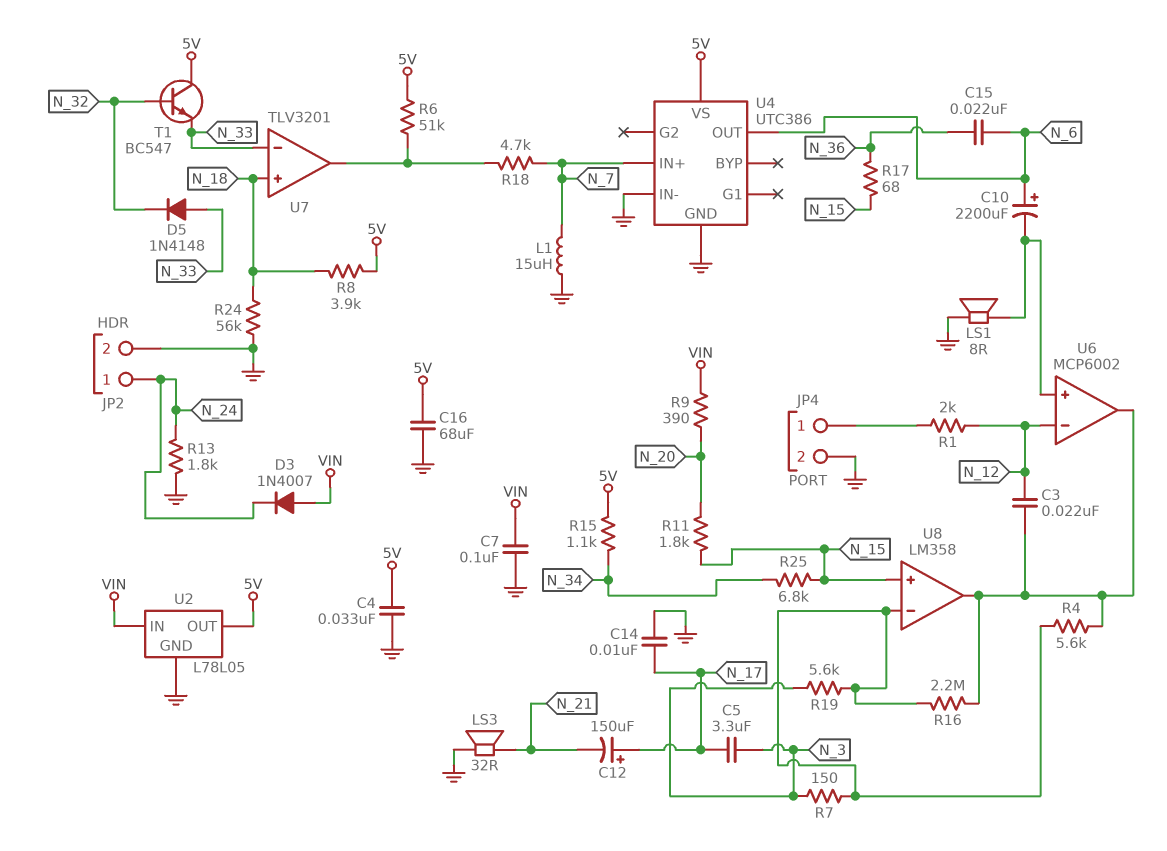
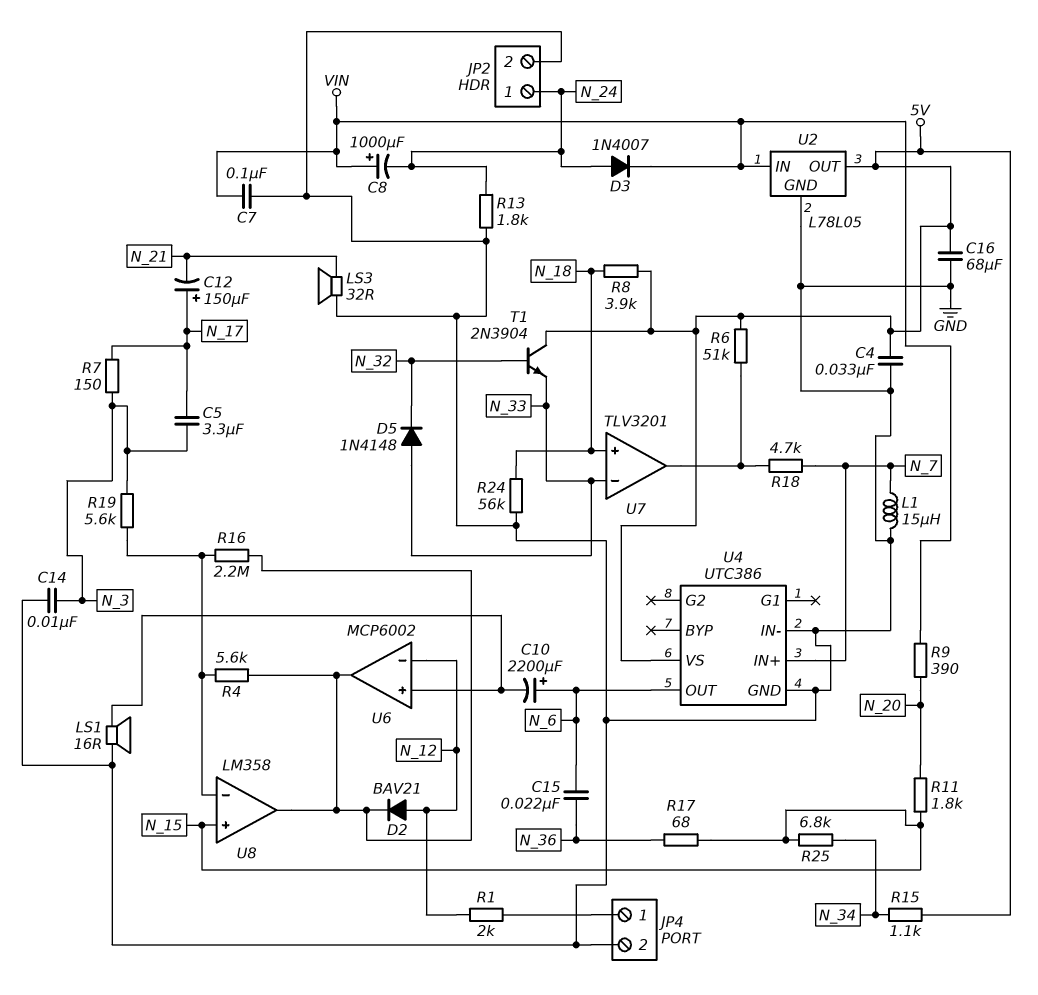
C3: 22nF (N_12, U6/out) -> none
C8: none -> 1000uF (plus VIN, minus N_24)
C14: 10nF (GND, N_17) -> 10nF (GND, N_3)
D2: none -> diode BAV21 (A N_12, K U6/out)
D3: diode 1N4007 (A VIN, K N_24) -> diode 1N4007 (A N_24, K VIN)
LS1: speaker 8R (GND, U6/in+) -> speaker 16R (GND, U6/in+)
R7: 150 (N_3, U8/in-) -> 150 (N_3, N_17)
T1: NPN BC547 (B N_32, C 5V, E N_33) -> NPN 2N3904 (B N_32, C 5V, E N_33)

